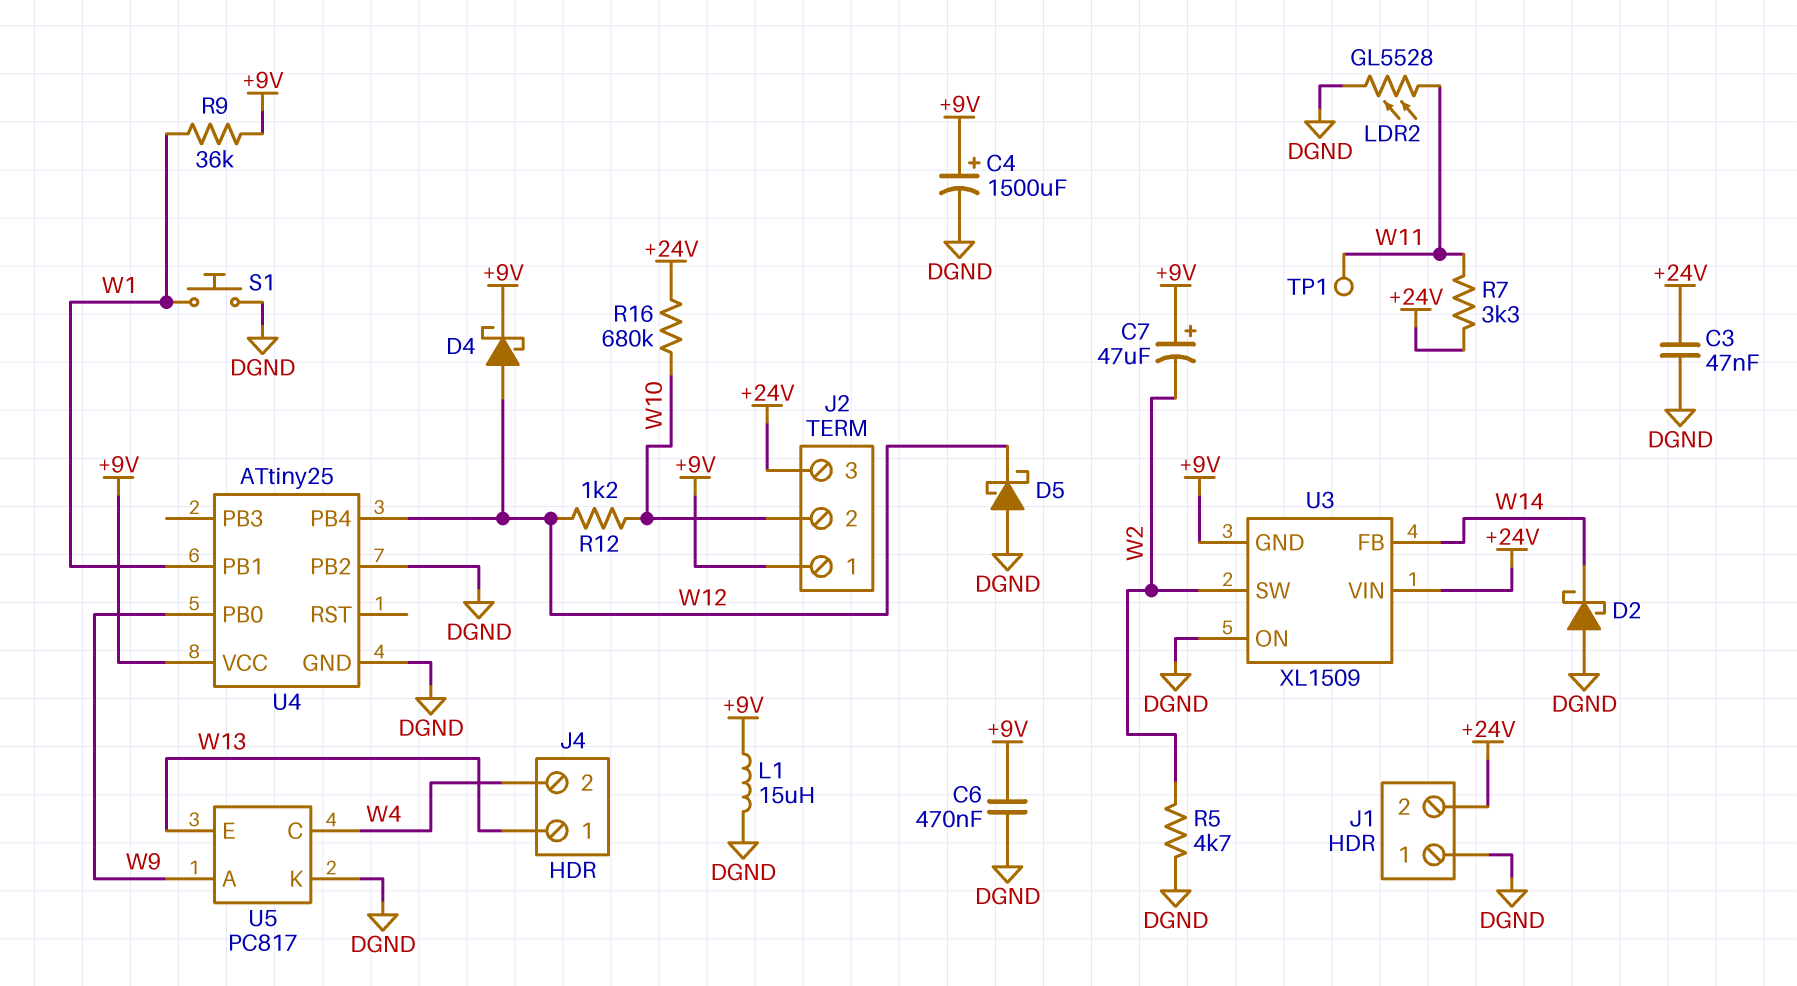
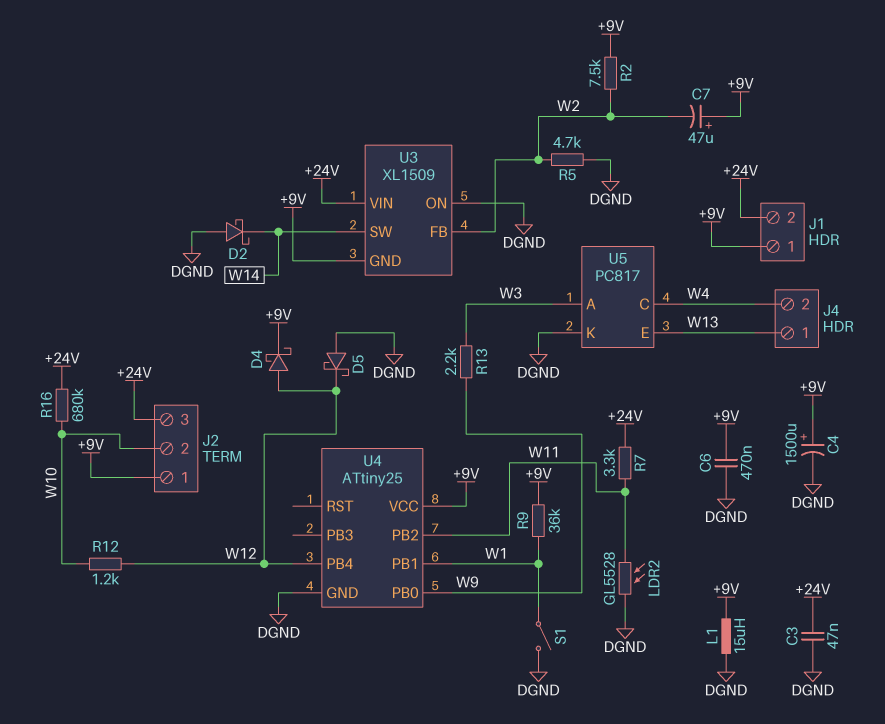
J1 pin 1: DGND -> +9V
R2: none -> 7.5k (+9V, W2)
R13: none -> 2.2k (W3, W9)
S1: button (DGND, W1) -> switch (DGND, W1)
TP1: test point (W11) -> none
U3 pin FB: W14 -> W2
U3 pin SW: W2 -> W14
U4 pin PB2: DGND -> W11
U5 pin A: W9 -> W3

